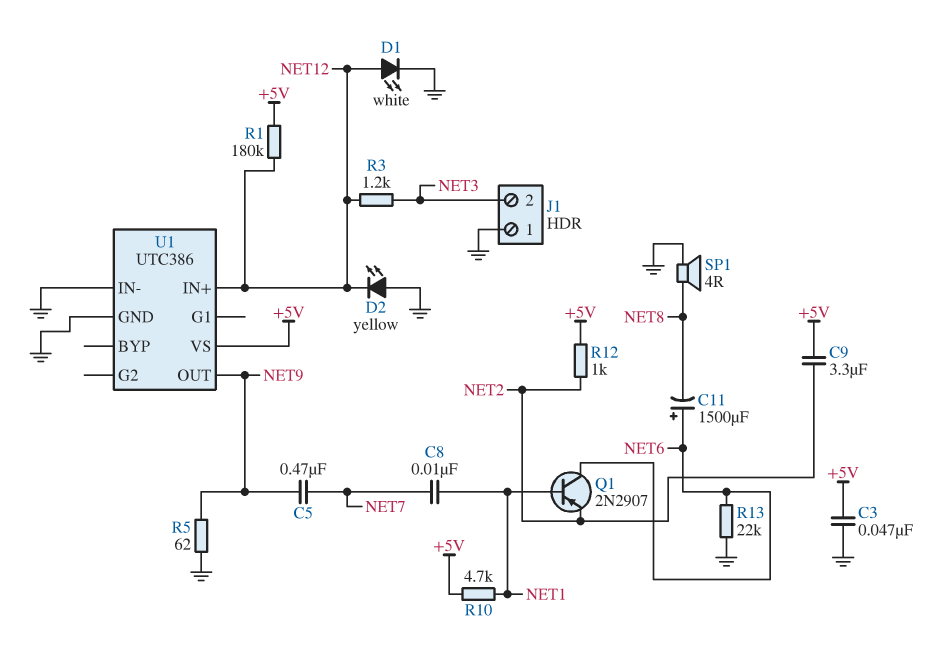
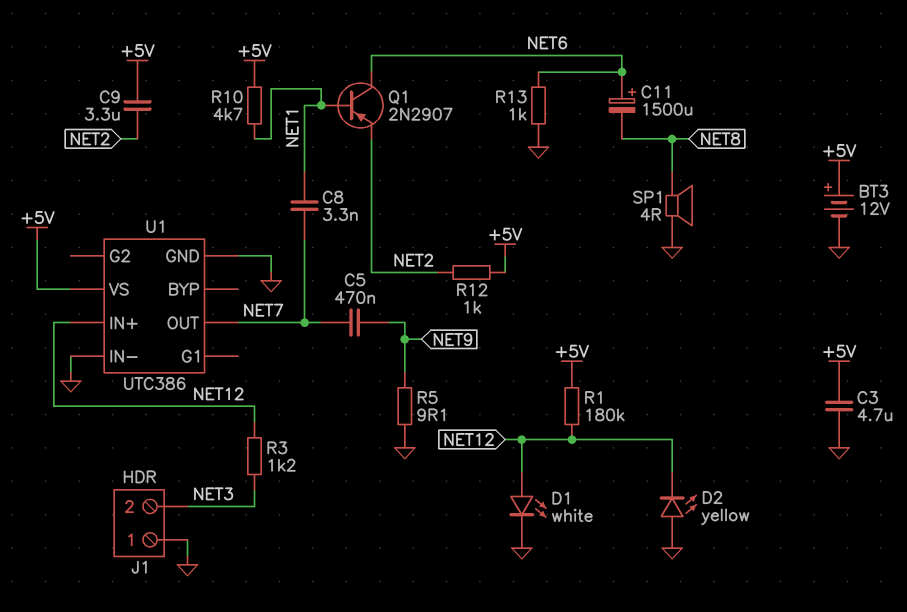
BT3: none -> 12V (plus +5V, minus GND)
C3: 47nF (+5V, GND) -> 4.7uF (+5V, GND)
C8: 10nF (NET1, NET7) -> 3.3nF (NET1, NET7)
R5: 62 (GND, NET9) -> 9.1 (GND, NET9)
R13: 22k (GND, NET6) -> 1k (GND, NET6)
U1 pin OUT: NET9 -> NET7

